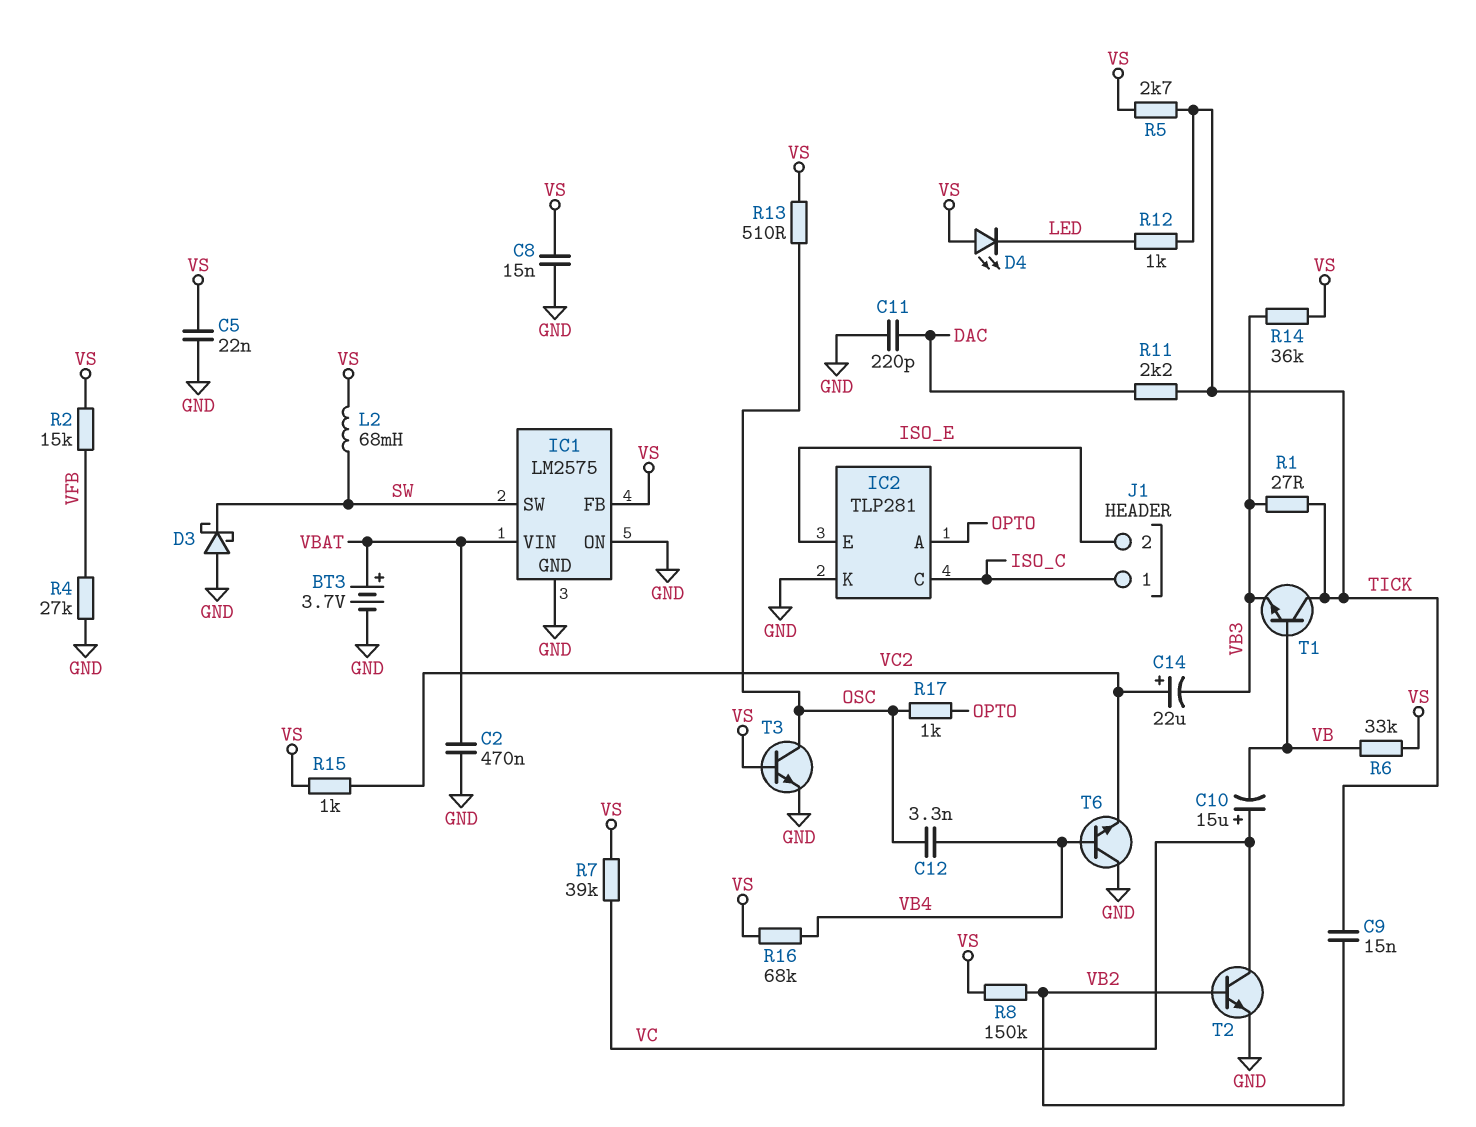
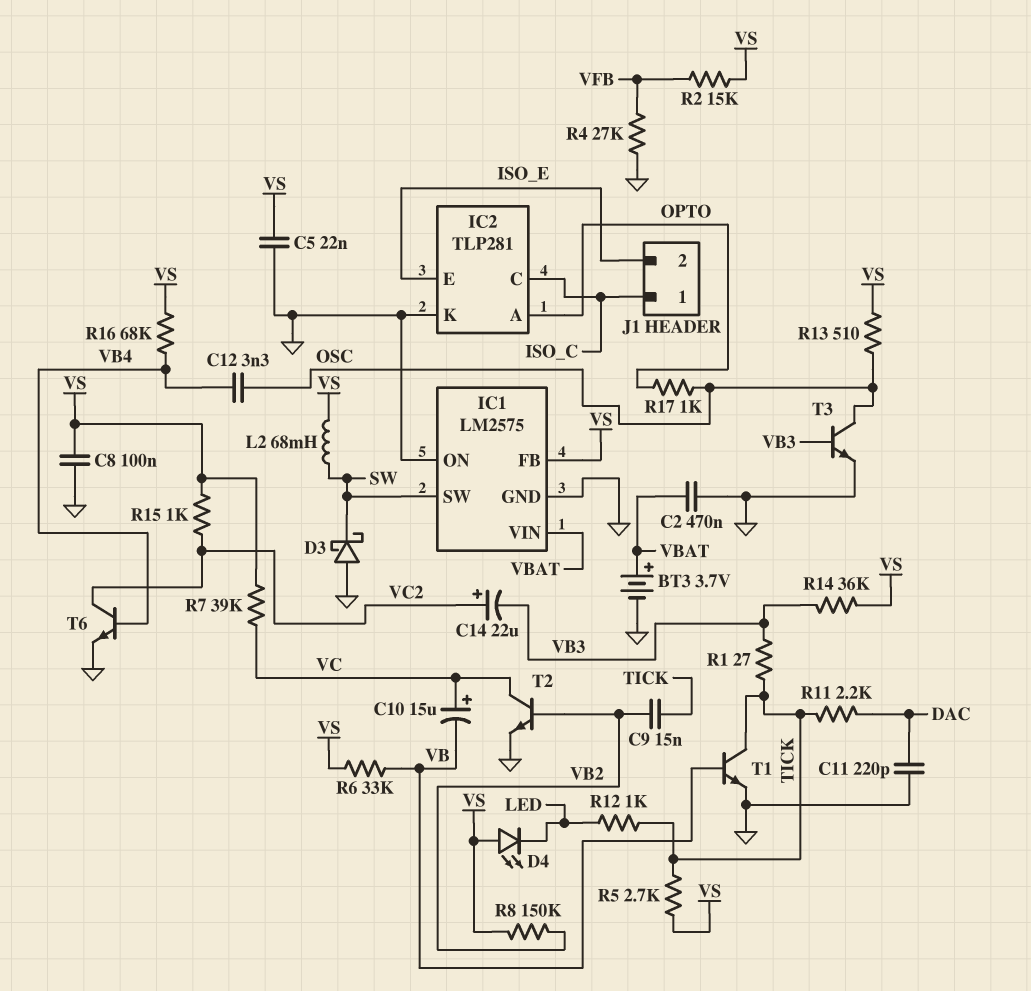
C8: 15nF (GND, VS) -> 100nF (GND, VS)
T1: NPN (B VB, C TICK, E VB3) -> NPN (B VB, C TICK, E GND)
T3: NPN (B VS, C OSC, E GND) -> NPN (B VB3, C OSC, E GND)
T6: NPN (B VB4, C GND, E VC2) -> NPN (B VB4, C VC2, E GND)

